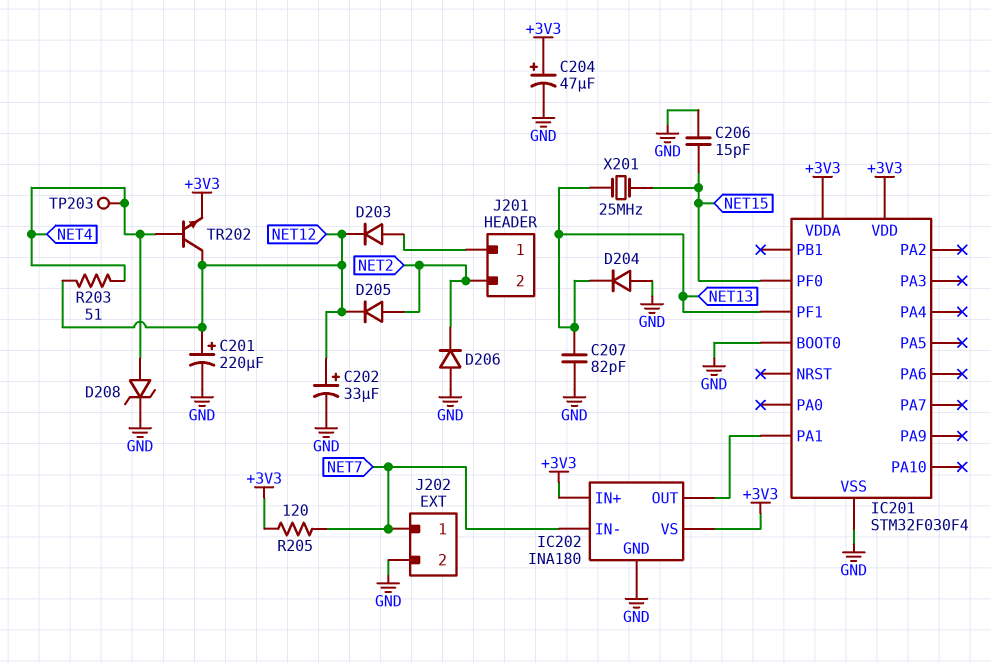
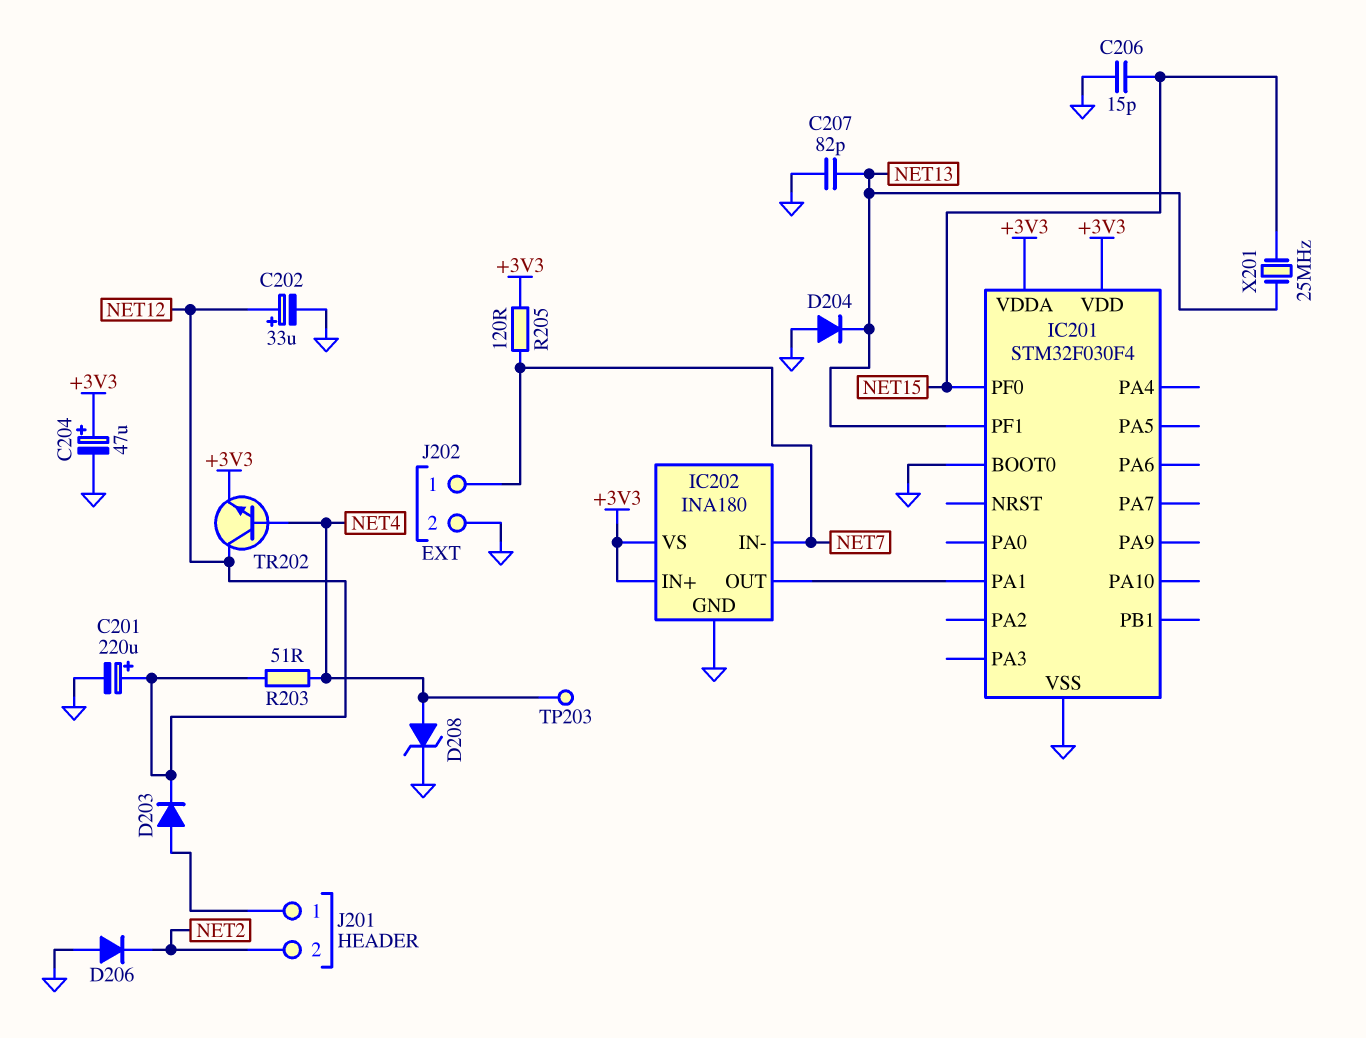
D205: diode (A NET2, K NET12) -> none

